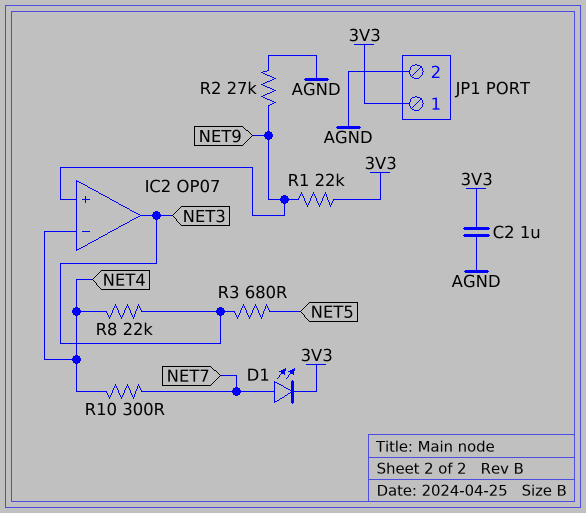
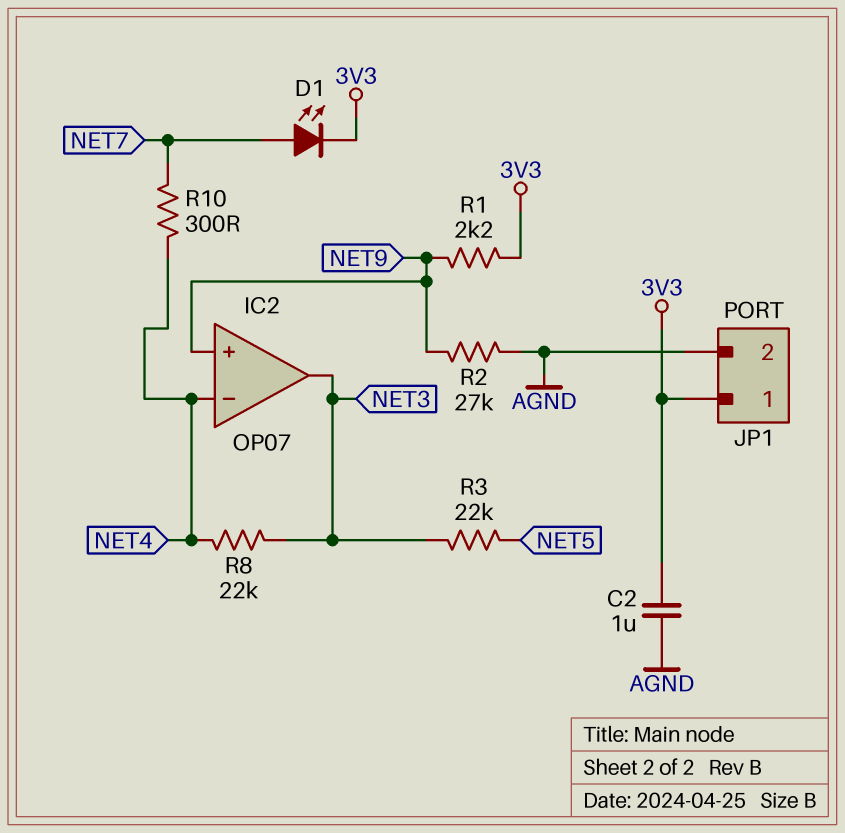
R1: 22k (3V3, NET9) -> 2.2k (3V3, NET9)
R3: 680 (NET3, NET5) -> 22k (NET3, NET5)

